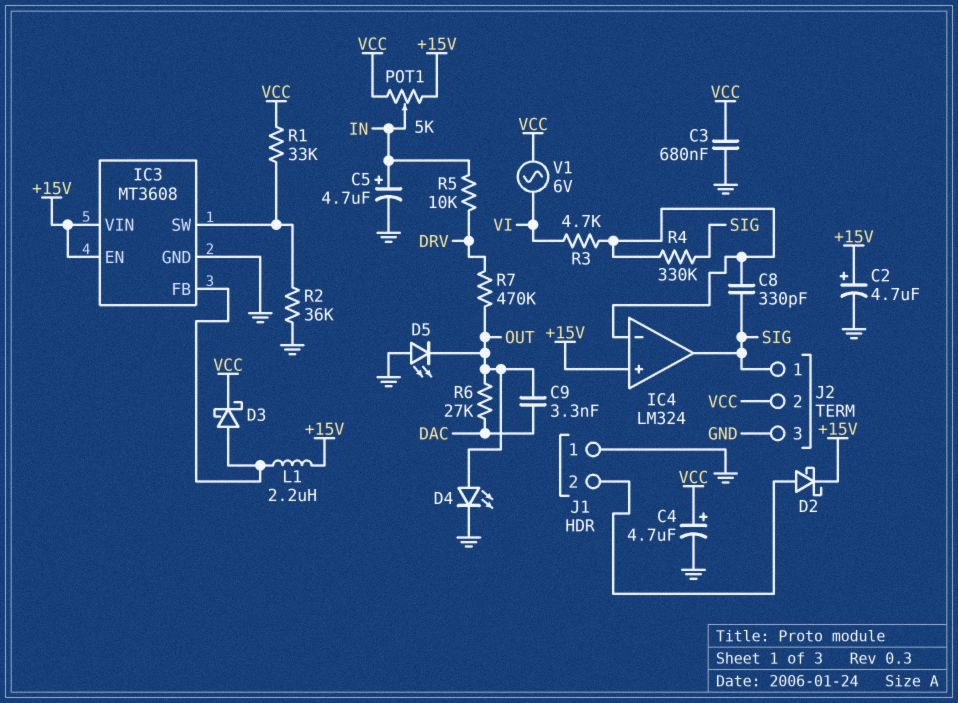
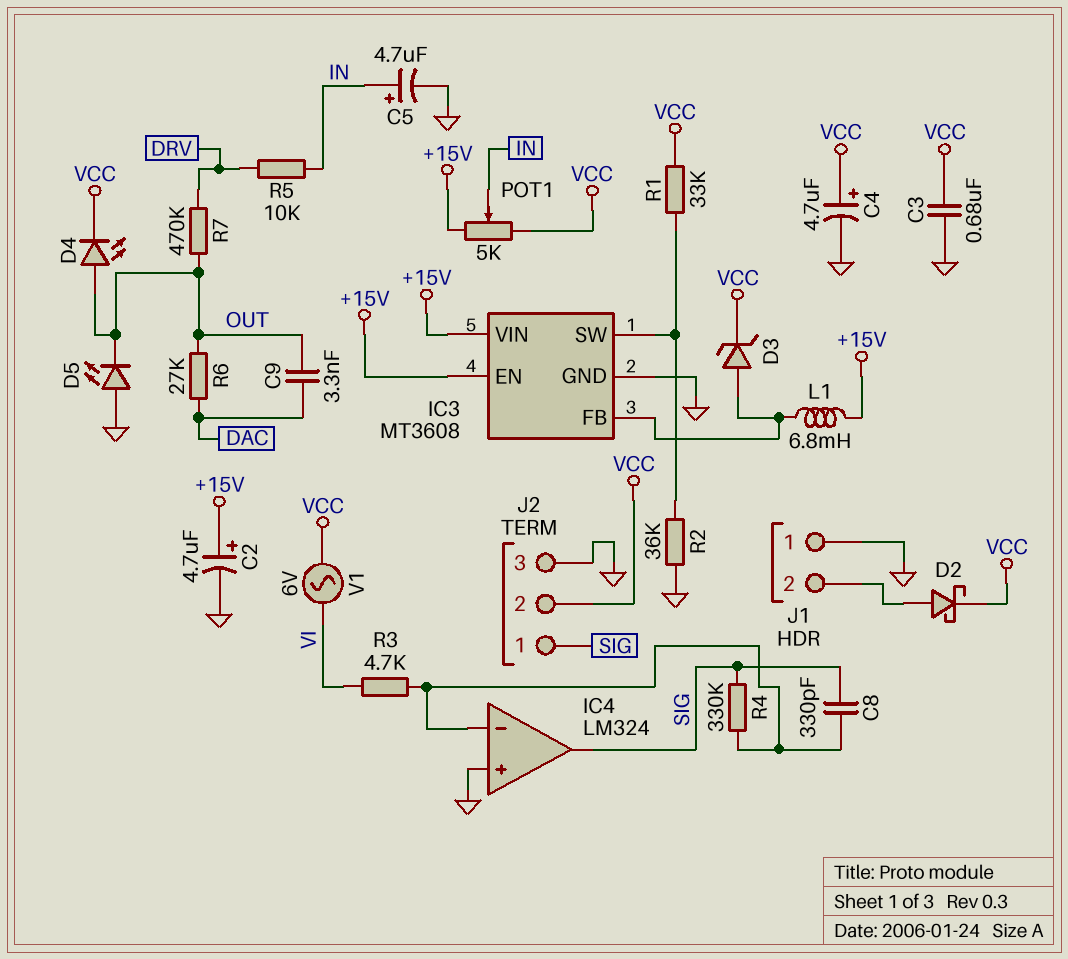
D2: schottky (A J1/2, K +15V) -> schottky (A J1/2, K VCC)
D3: schottky (A IC3/FB, K VCC) -> zener (A IC3/FB, K VCC)
D4: LED (A OUT, K GND) -> LED (A OUT, K VCC)
IC4 pin in+: +15V -> GND
L1: 2.2uH (+15V, IC3/FB) -> 6.8mH (+15V, IC3/FB)

